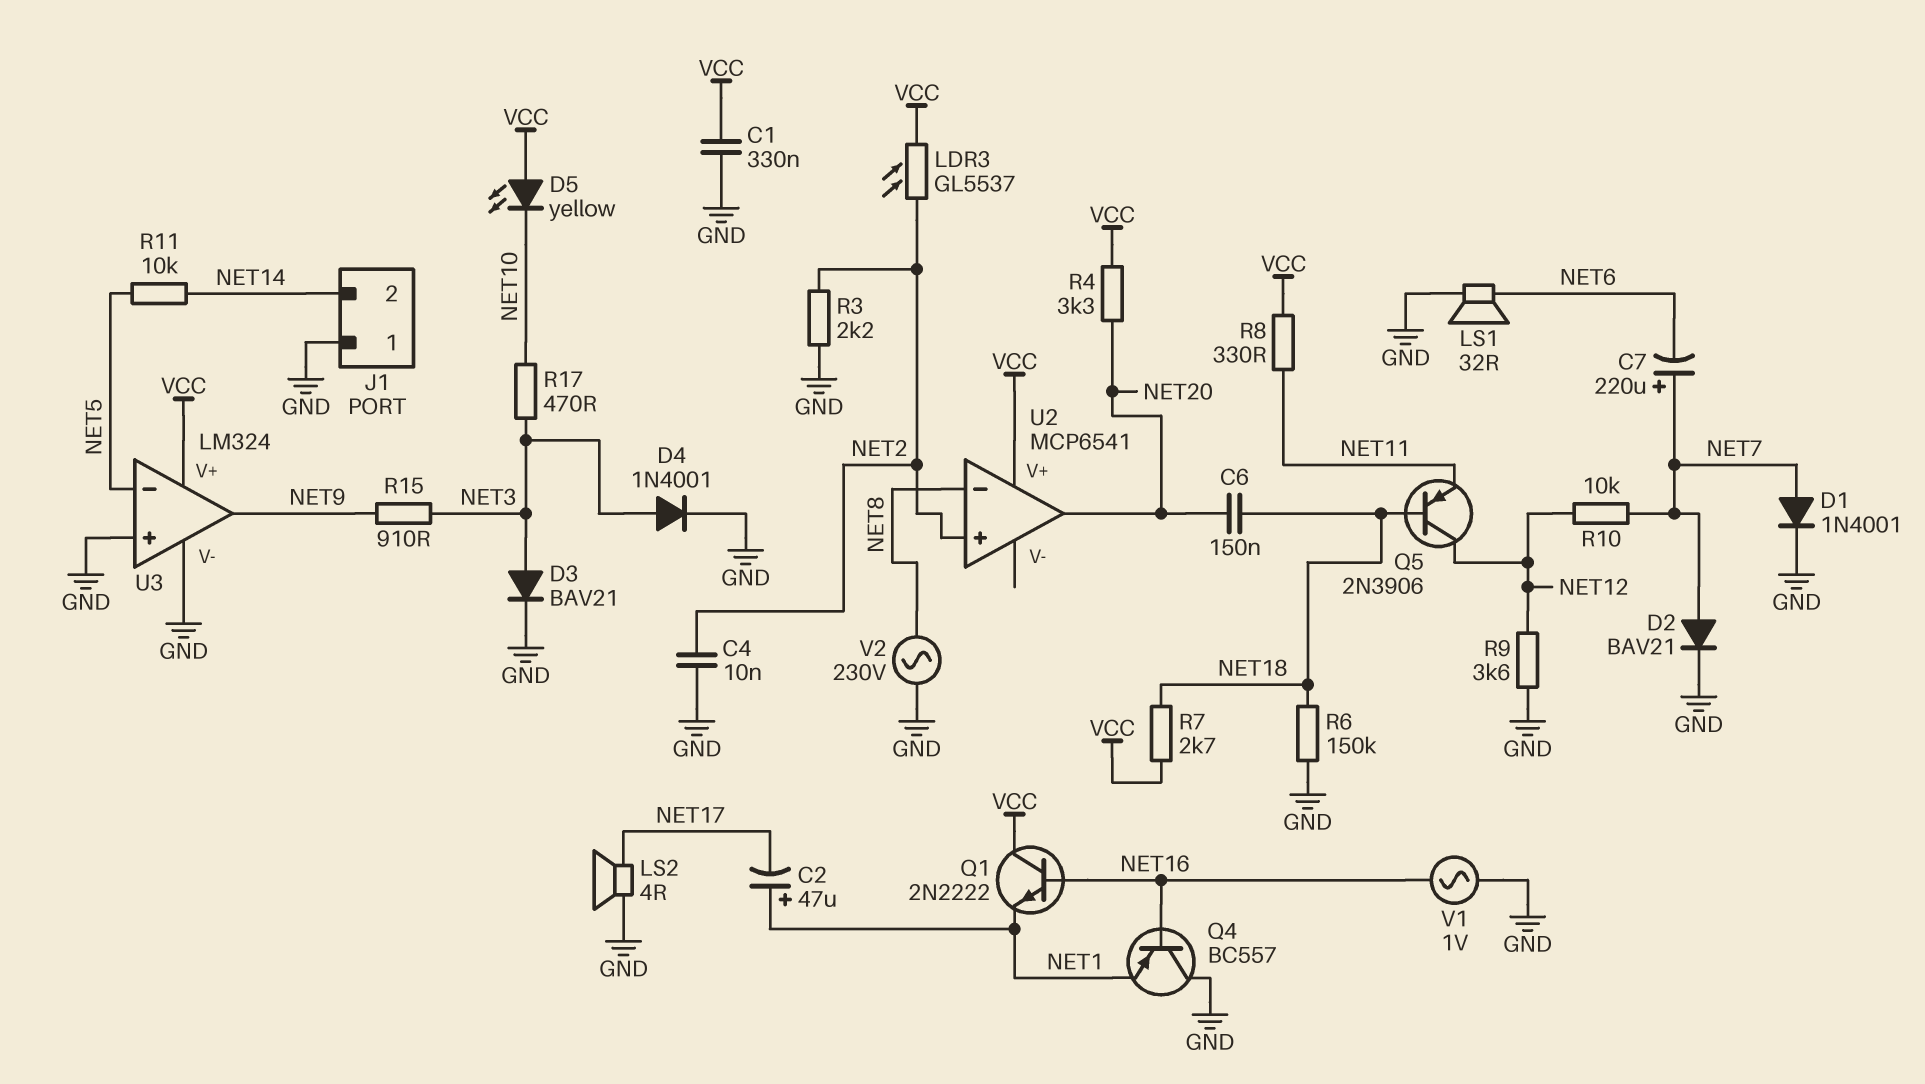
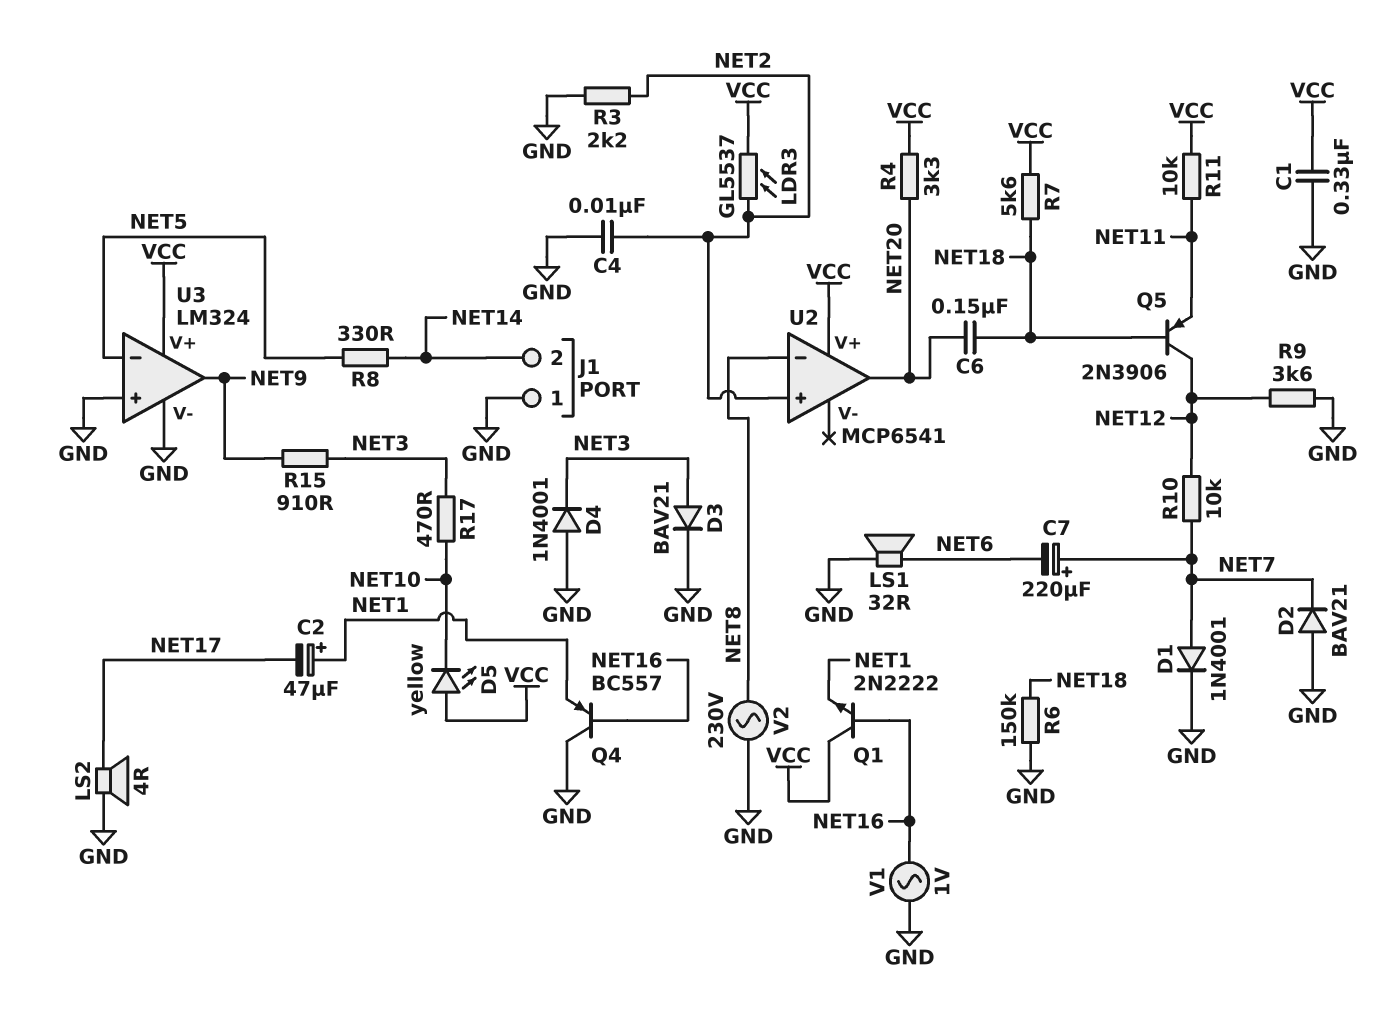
D2: diode BAV21 (A NET7, K GND) -> diode BAV21 (A GND, K NET7)
D4: diode 1N4001 (A NET3, K GND) -> diode 1N4001 (A GND, K NET3)
R7: 2.7k (NET18, VCC) -> 5.6k (NET18, VCC)
R8: 330 (NET11, VCC) -> 330 (NET5, NET14)
R11: 10k (NET5, NET14) -> 10k (NET11, VCC)

